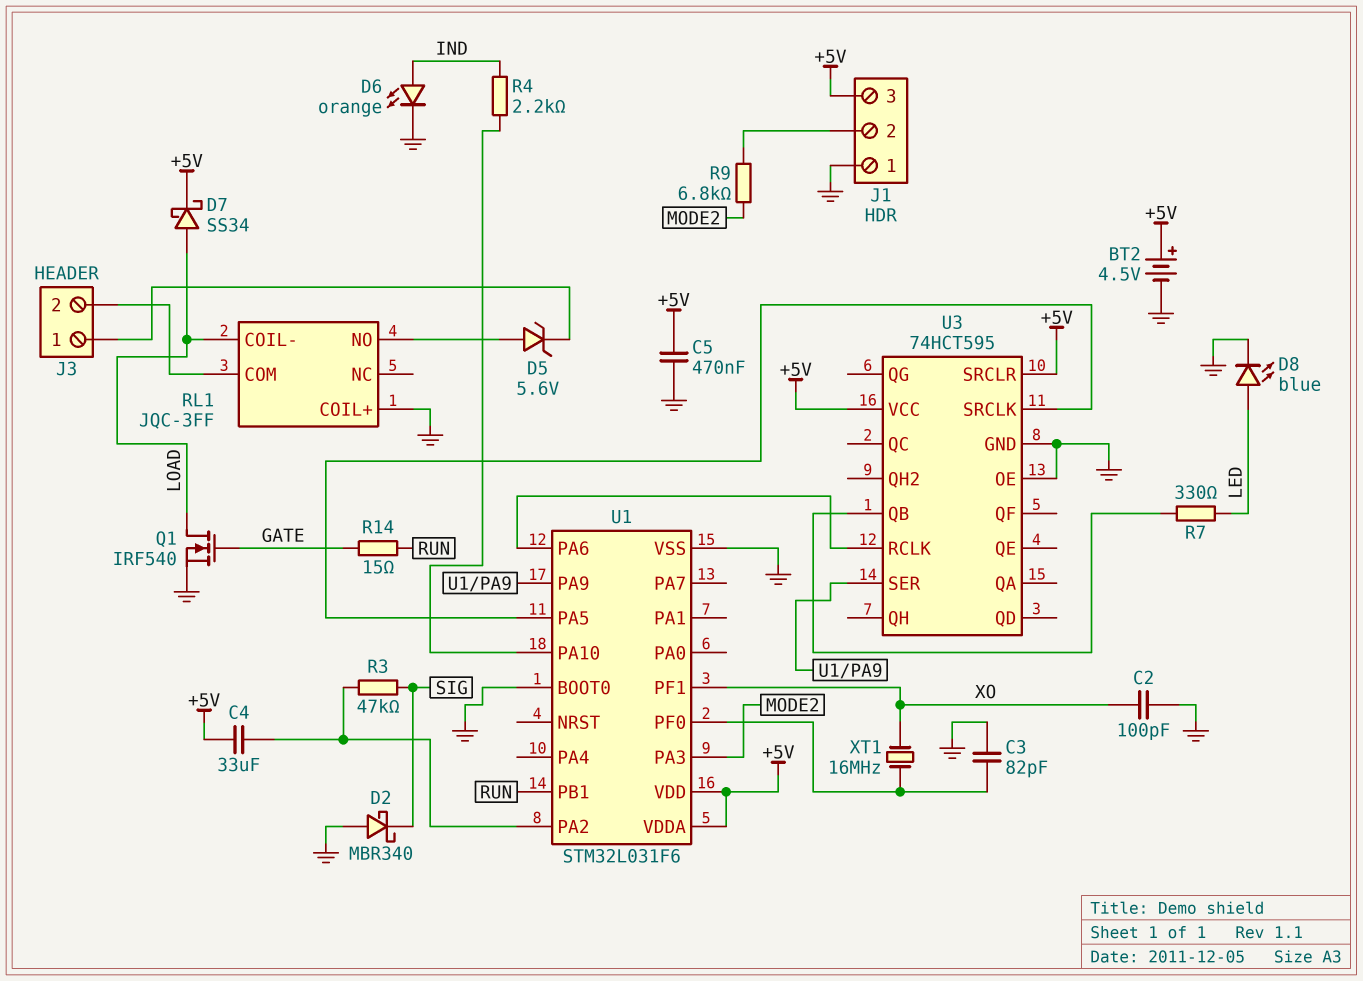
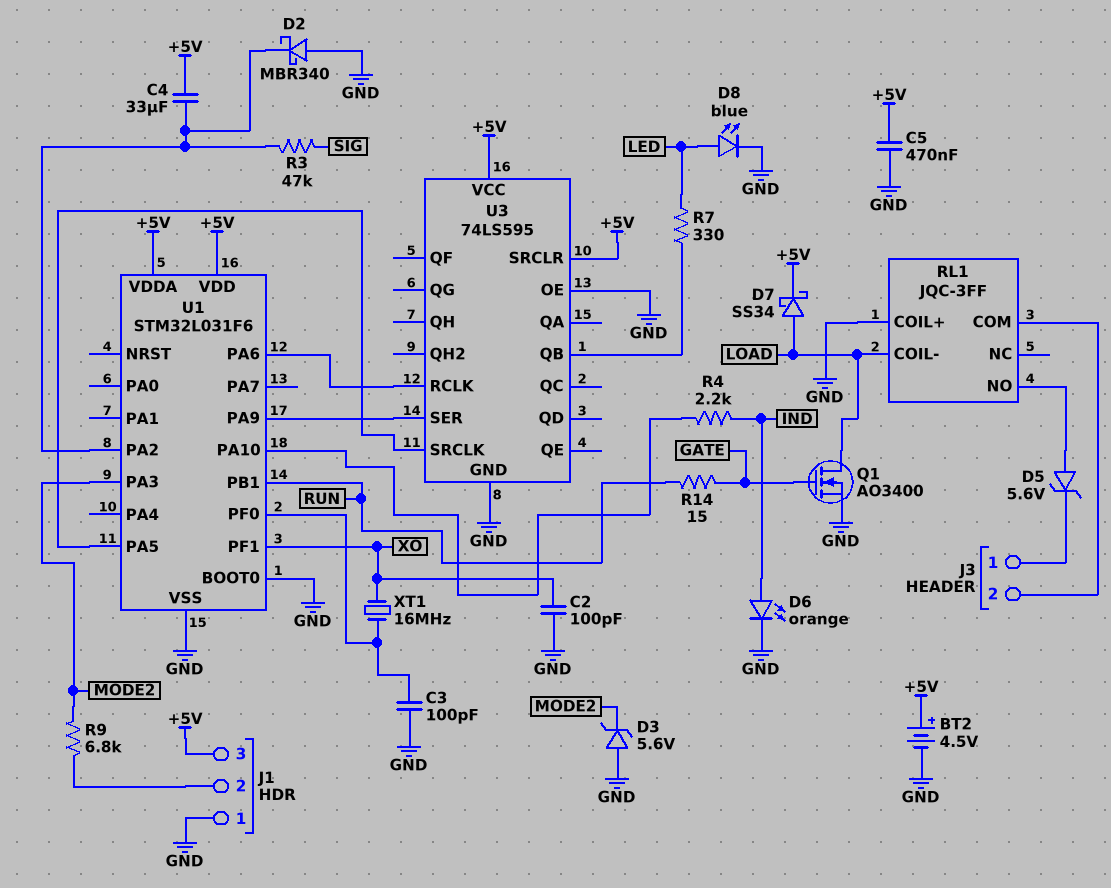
C3: 82pF (GND, U1/PF0) -> 100pF (GND, U1/PF0)
D2: schottky MBR340 (A GND, K SIG) -> schottky MBR340 (A GND, K U1/PA2)
D3: none -> zener 5.6V (A GND, K MODE2)
Q1: NMOS IRF540 (G GATE, D LOAD, S GND) -> NMOS AO3400 (G GATE, D LOAD, S GND)
U3: 74HCT595 -> 74LS595

